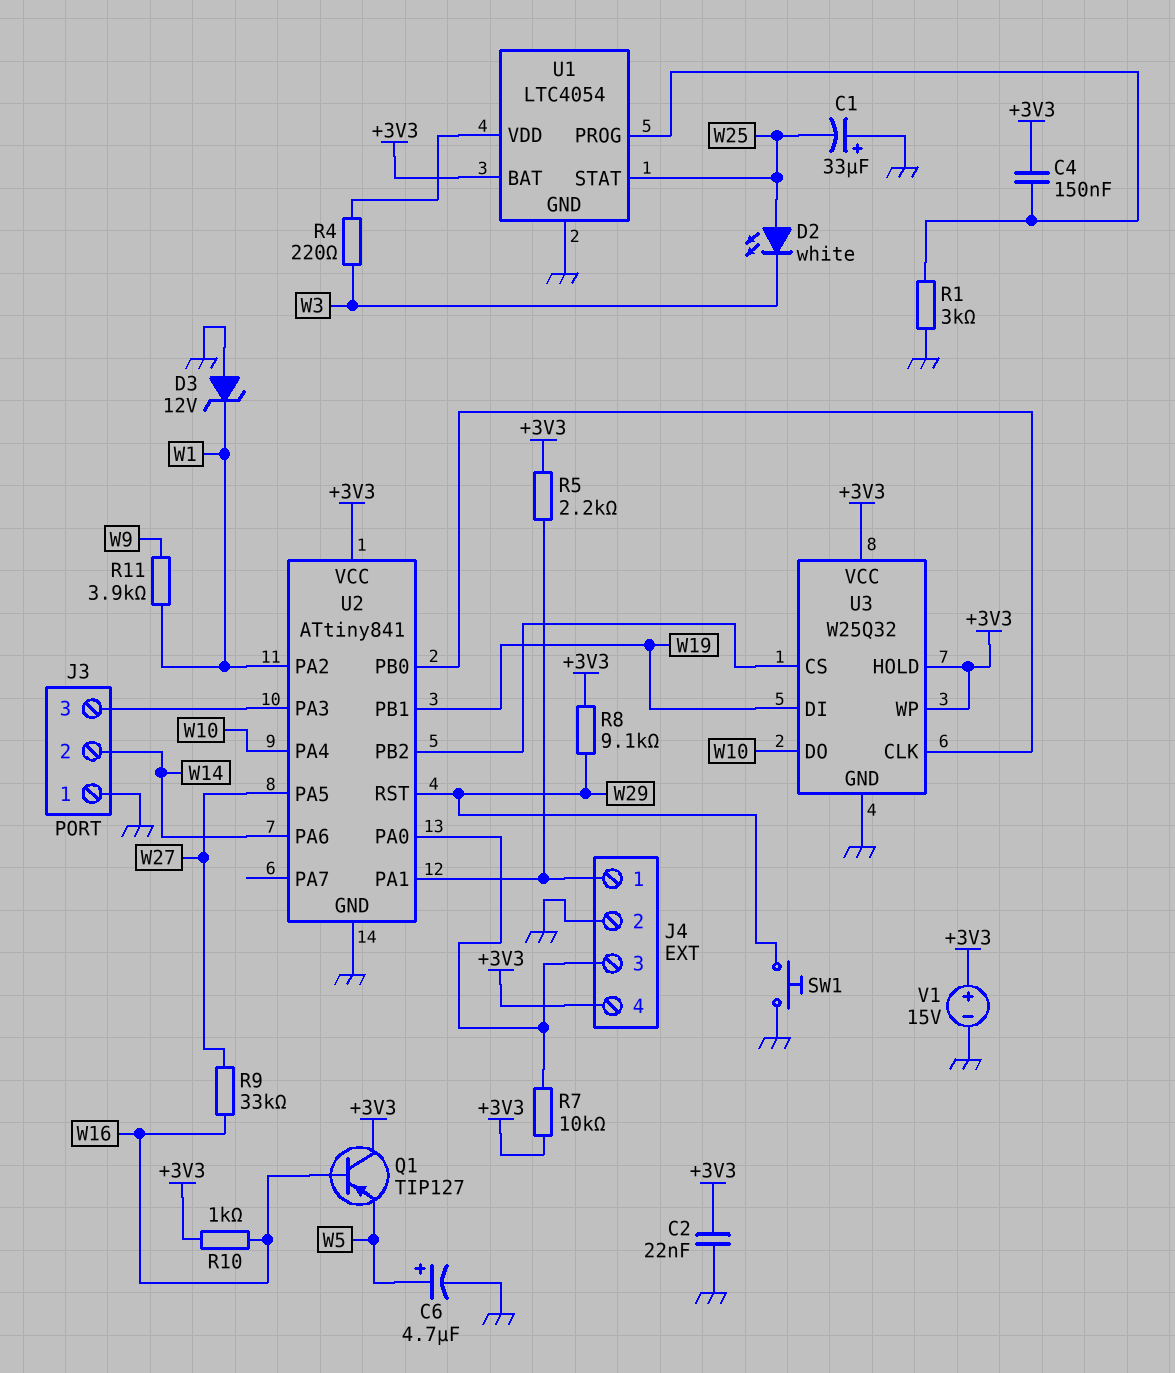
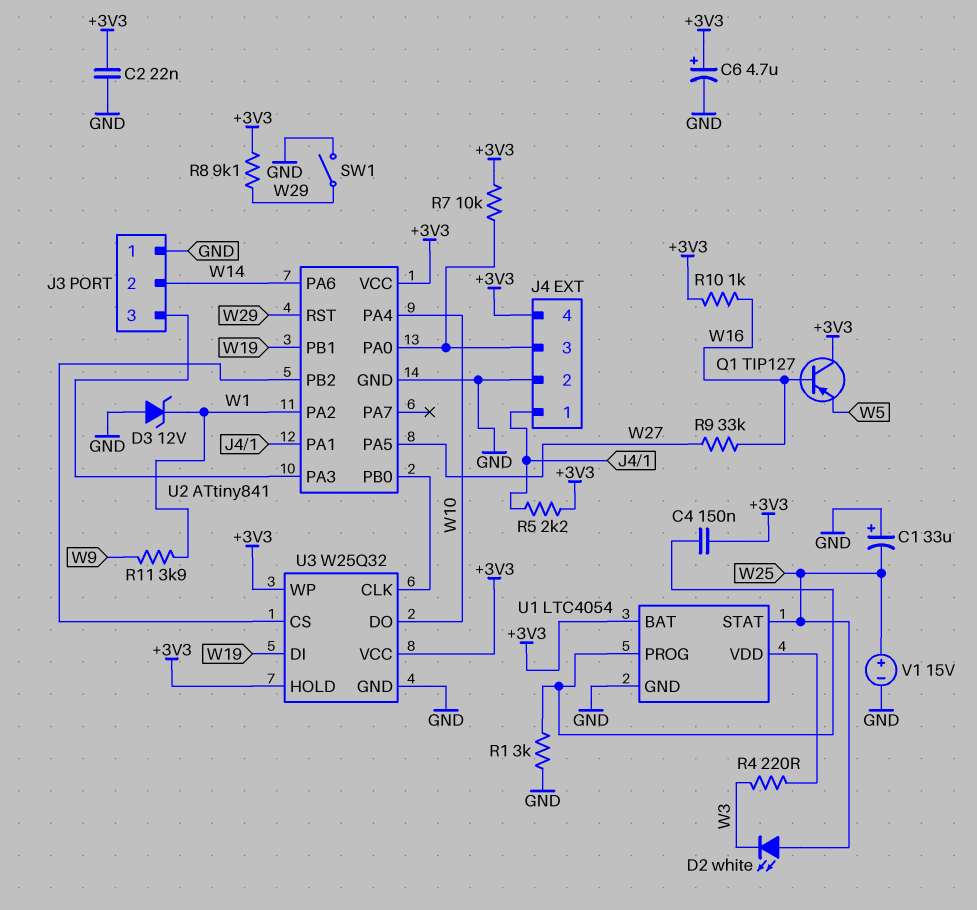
C6: 4.7uF (plus W5, minus GND) -> 4.7uF (plus +3V3, minus GND)
SW1: button (GND, W29) -> switch (GND, W29)
V1: 15V (plus +3V3, minus GND) -> 15V (plus W25, minus GND)

